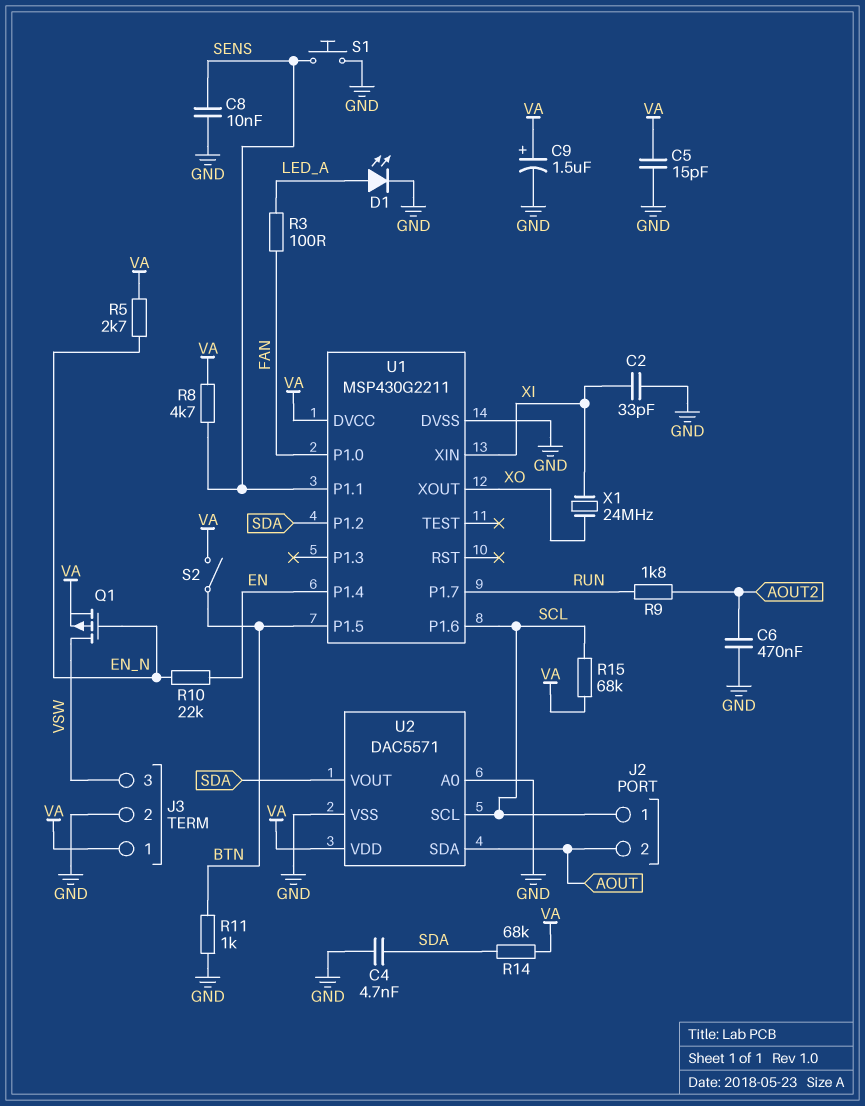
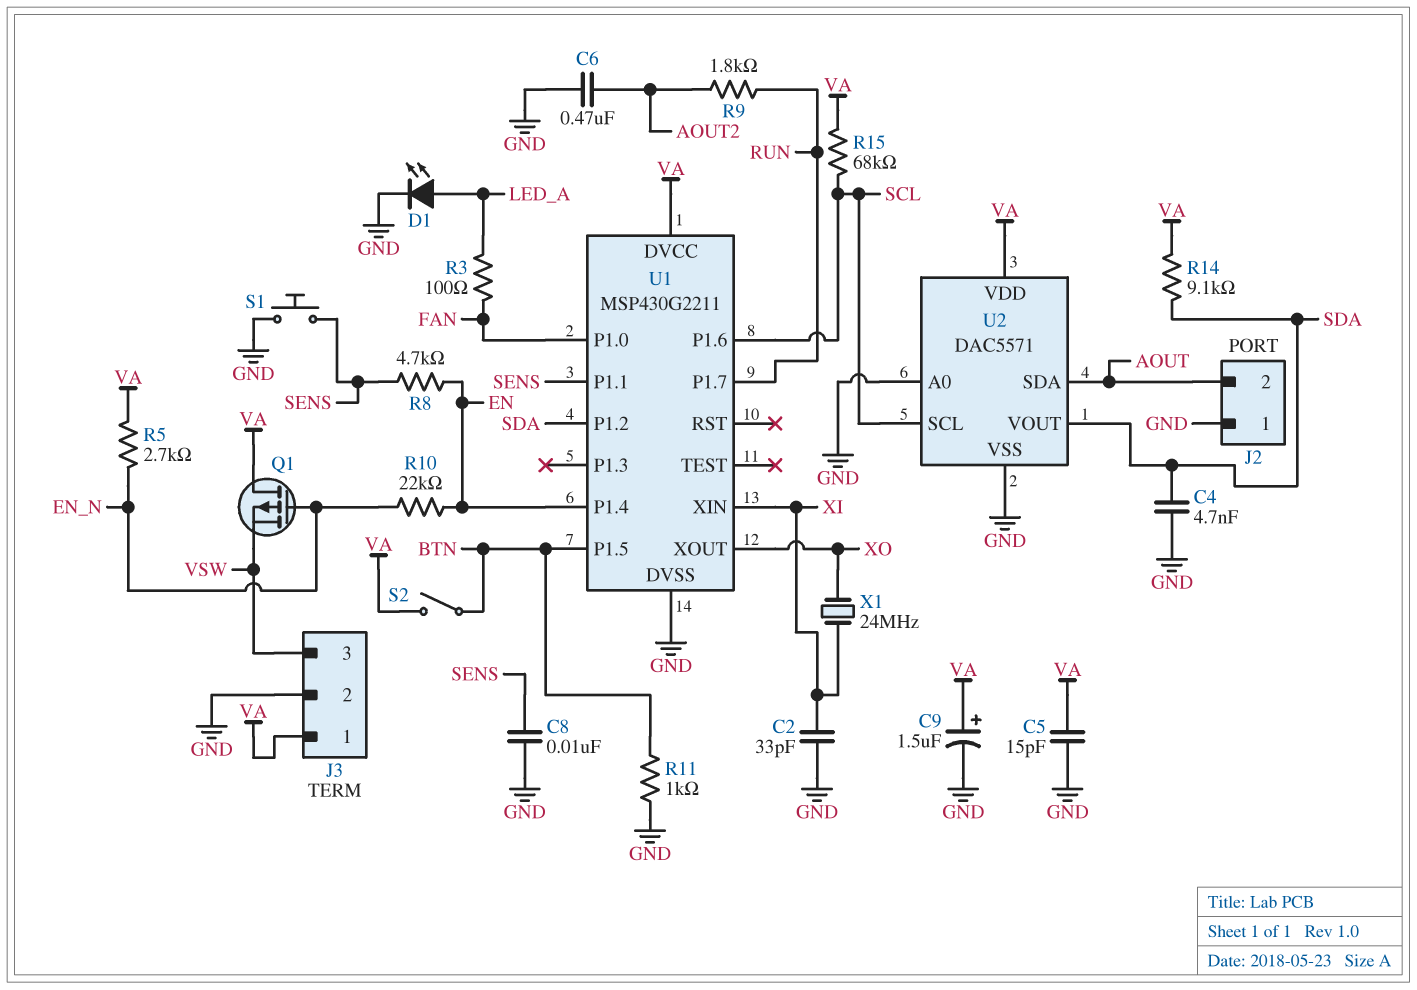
J2 pin 1: SCL -> GND
Q1: PMOS (G EN_N, D VSW, S VA) -> PMOS (G EN_N, D VA, S VSW)
R8: 4.7k (SENS, VA) -> 4.7k (EN, SENS)
R14: 68k (SDA, VA) -> 9.1k (SDA, VA)

